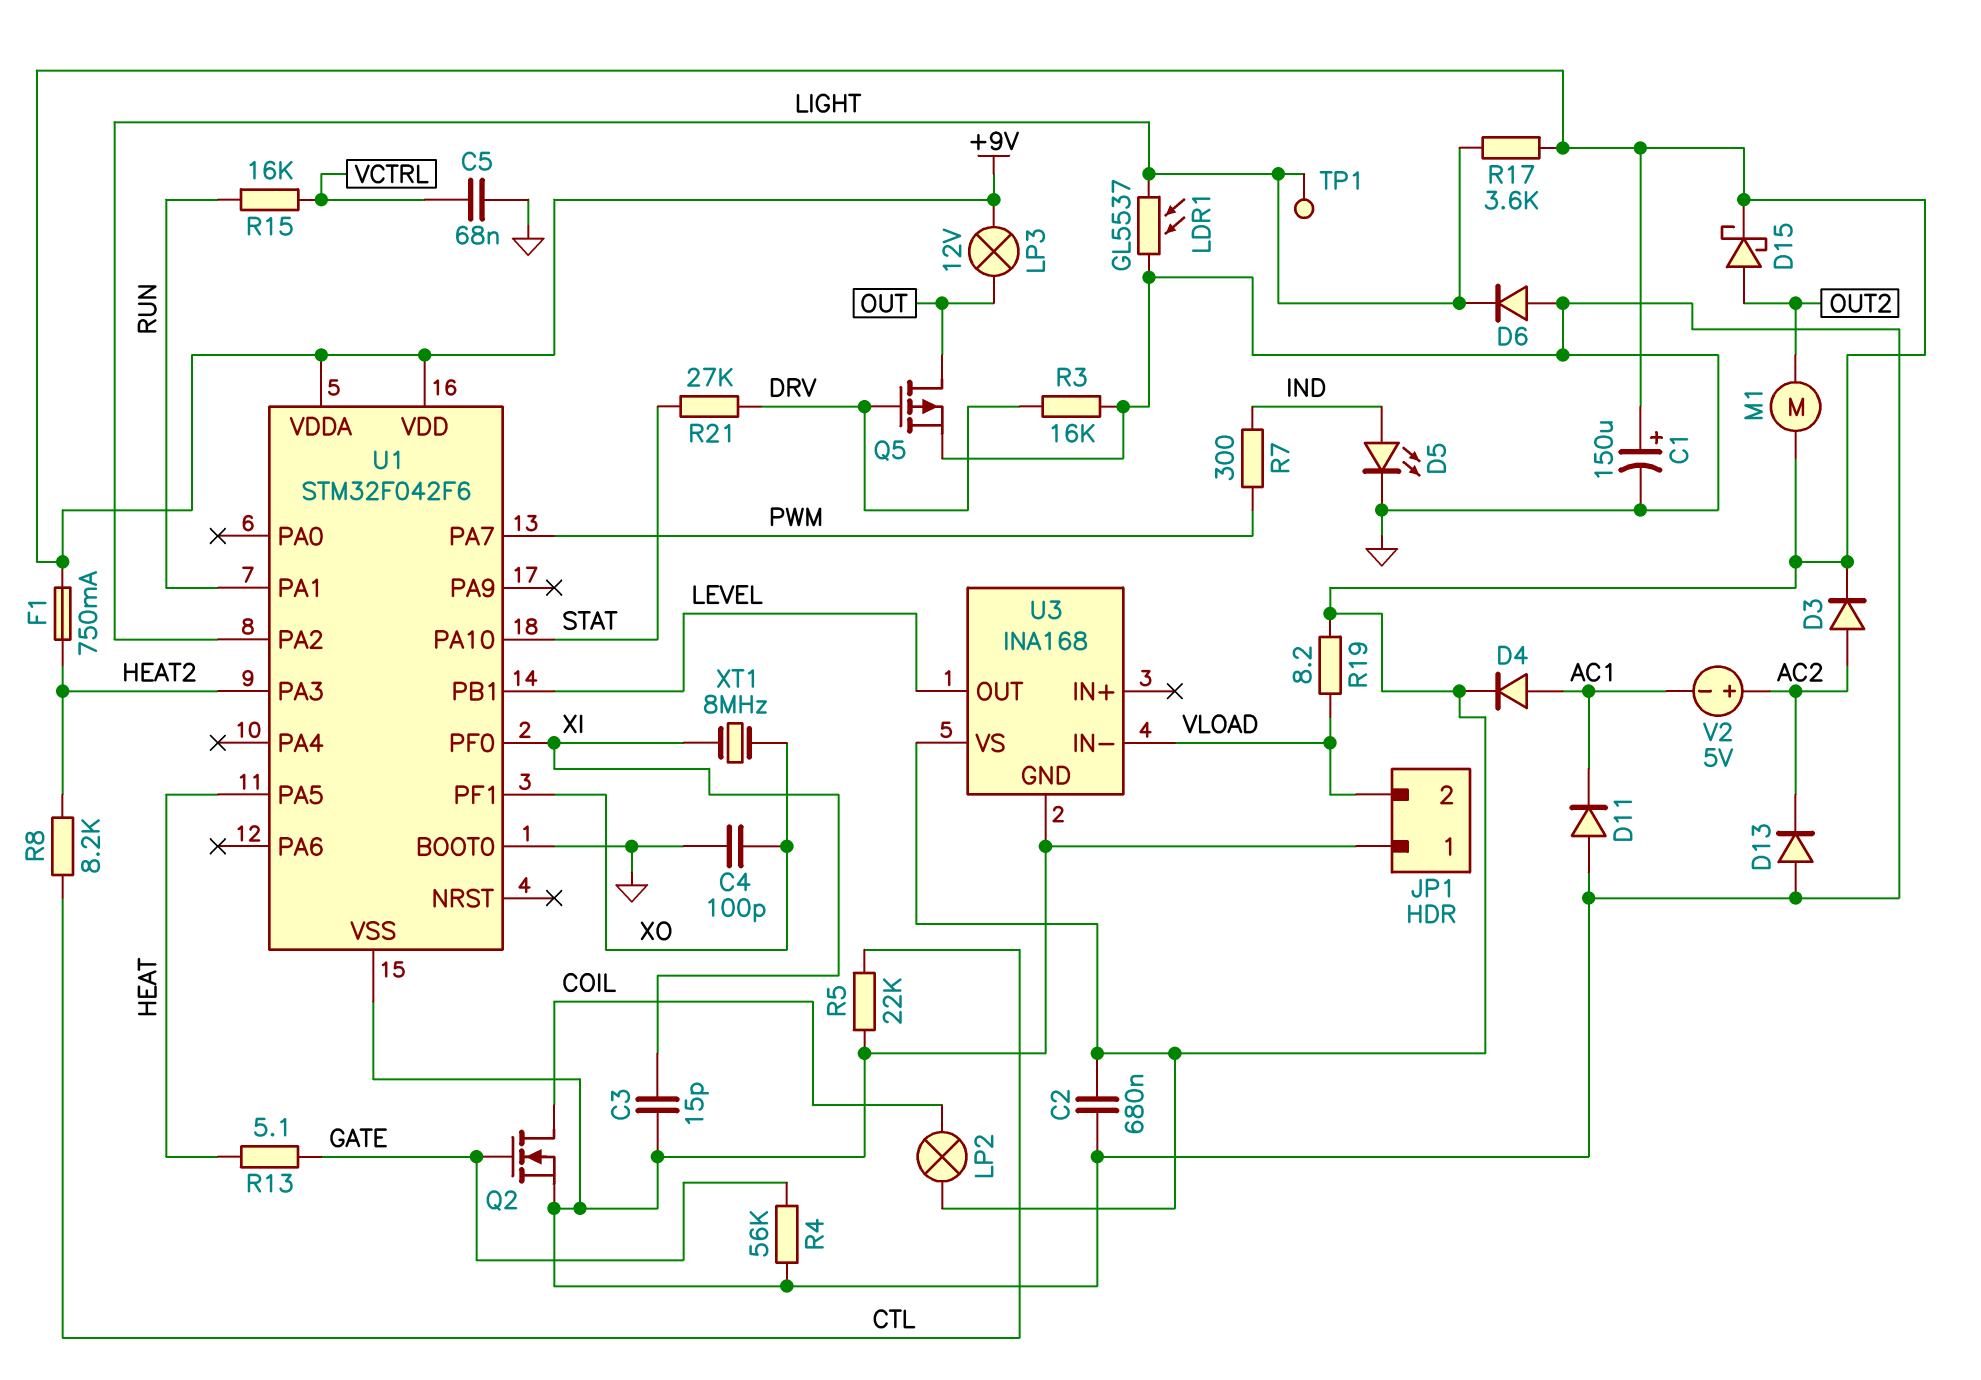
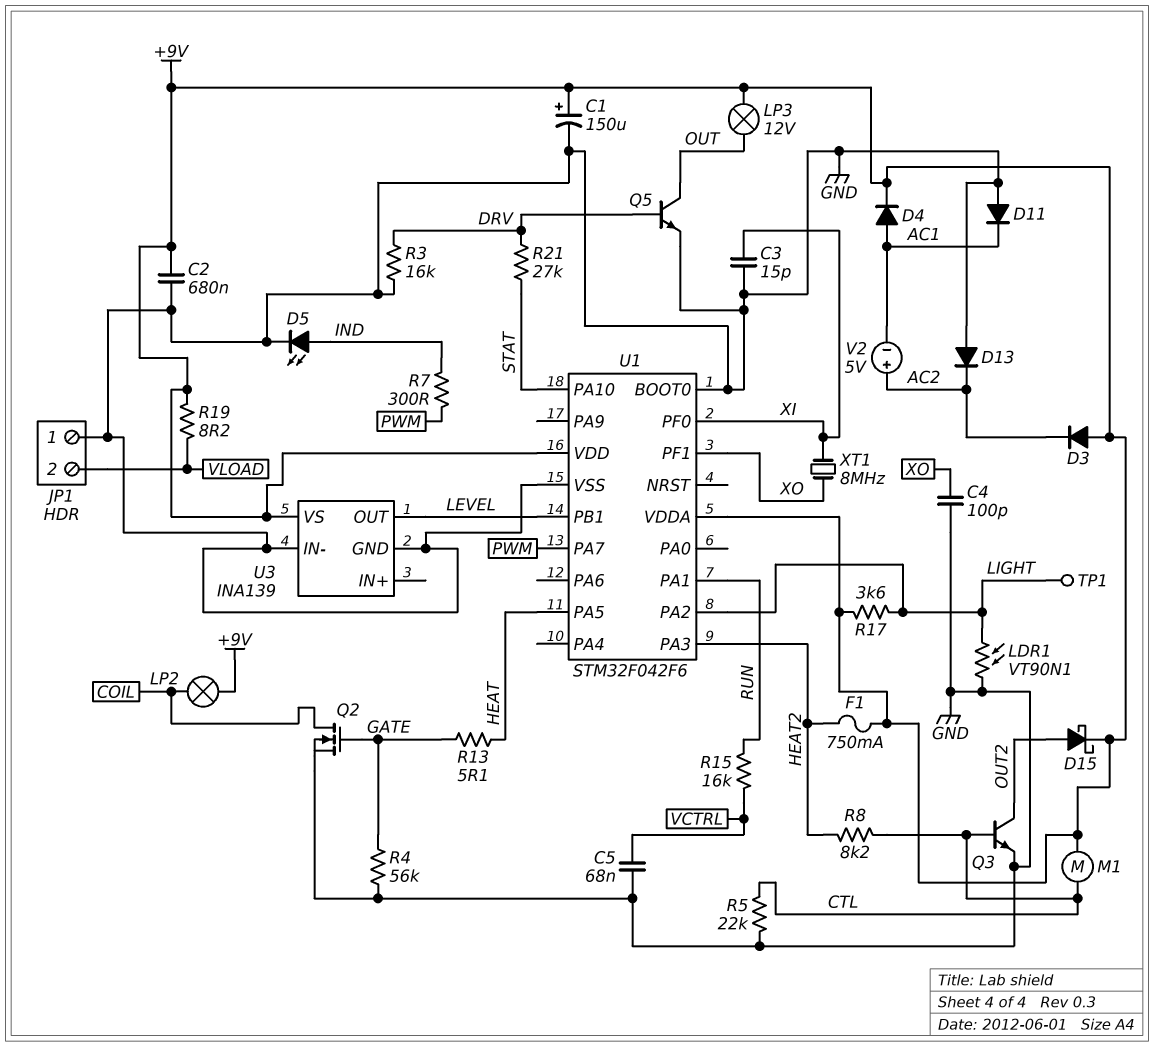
D3: diode (A AC2, K +9V) -> diode (A +9V, K AC2)
D6: diode (A GND, K LIGHT) -> none
LDR1: GL5537 (GND, LIGHT) -> VT90N1 (GND, LIGHT)
M1: motor (+9V, OUT2) -> motor (+9V, CTL)
Q3: none -> NPN (B CTL, C OUT2, E GND)
Q5: PMOS (G DRV, D OUT, S GND) -> NPN (B DRV, C OUT, E GND)
U3: INA168 -> INA139
U3 pin IN-: VLOAD -> GND

